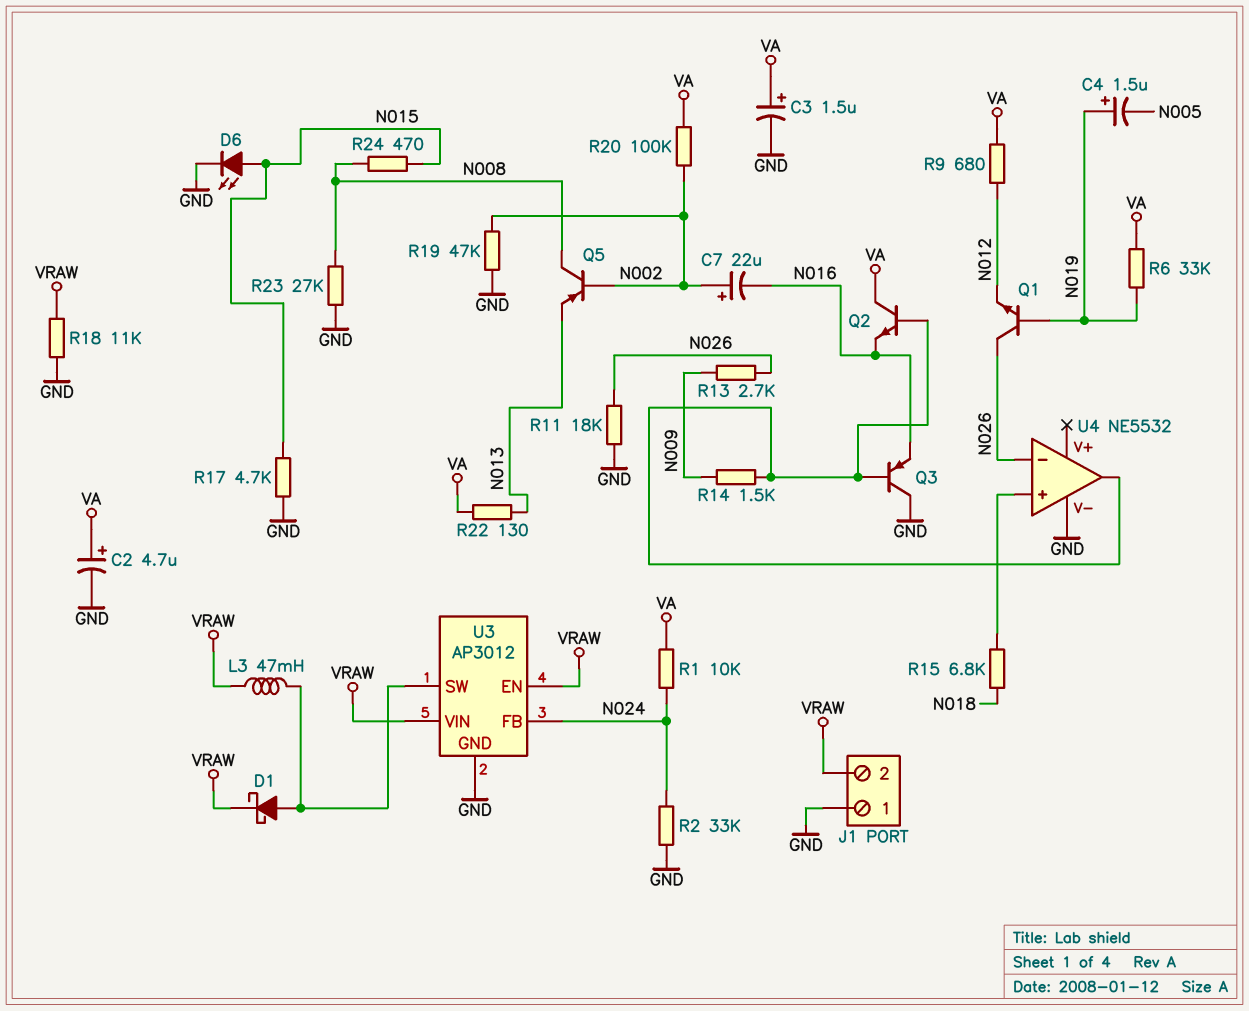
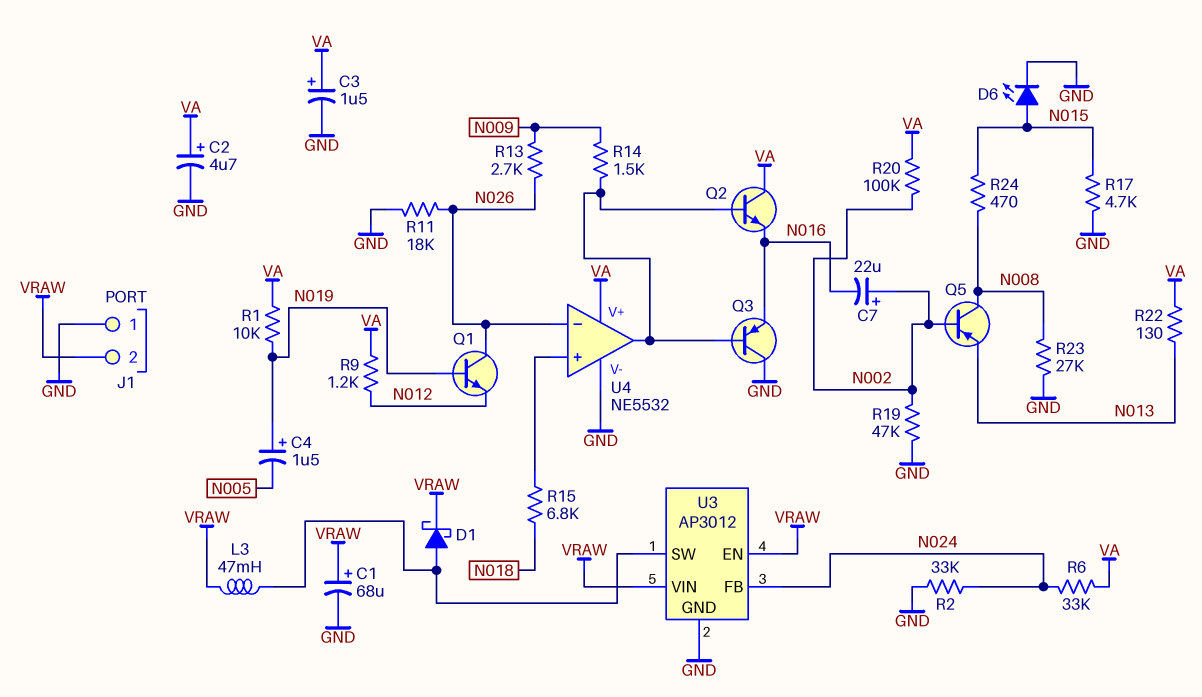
C1: none -> 68uF (plus VRAW, minus GND)
R1: 10k (N024, VA) -> 10k (N019, VA)
R6: 33k (N019, VA) -> 33k (N024, VA)
R9: 680 (N012, VA) -> 1.2k (N012, VA)
R18: 11k (GND, VRAW) -> none
U4 pin V+: none -> VA

